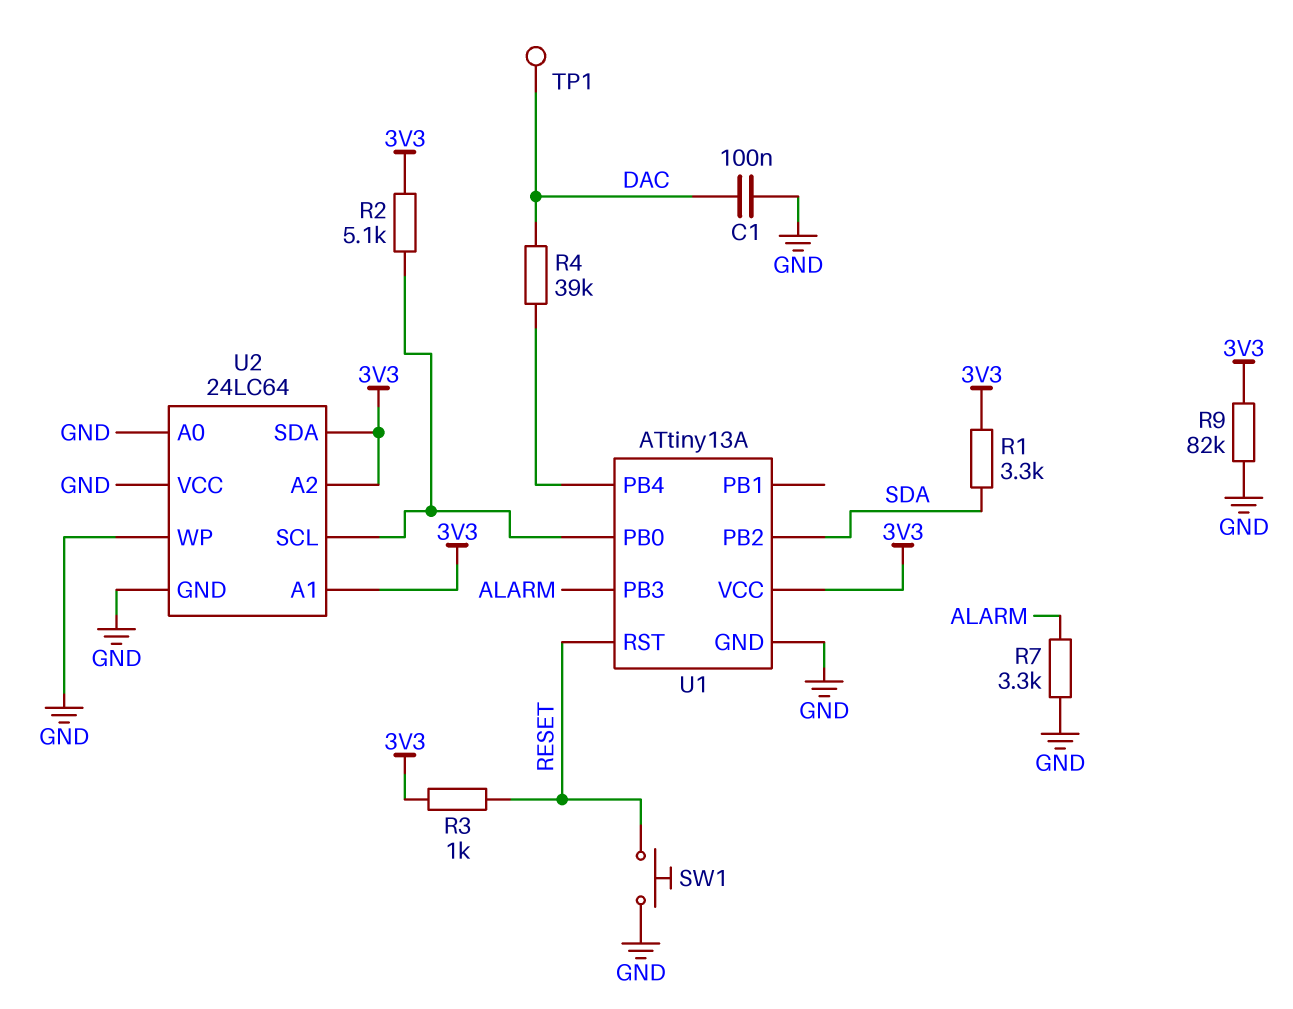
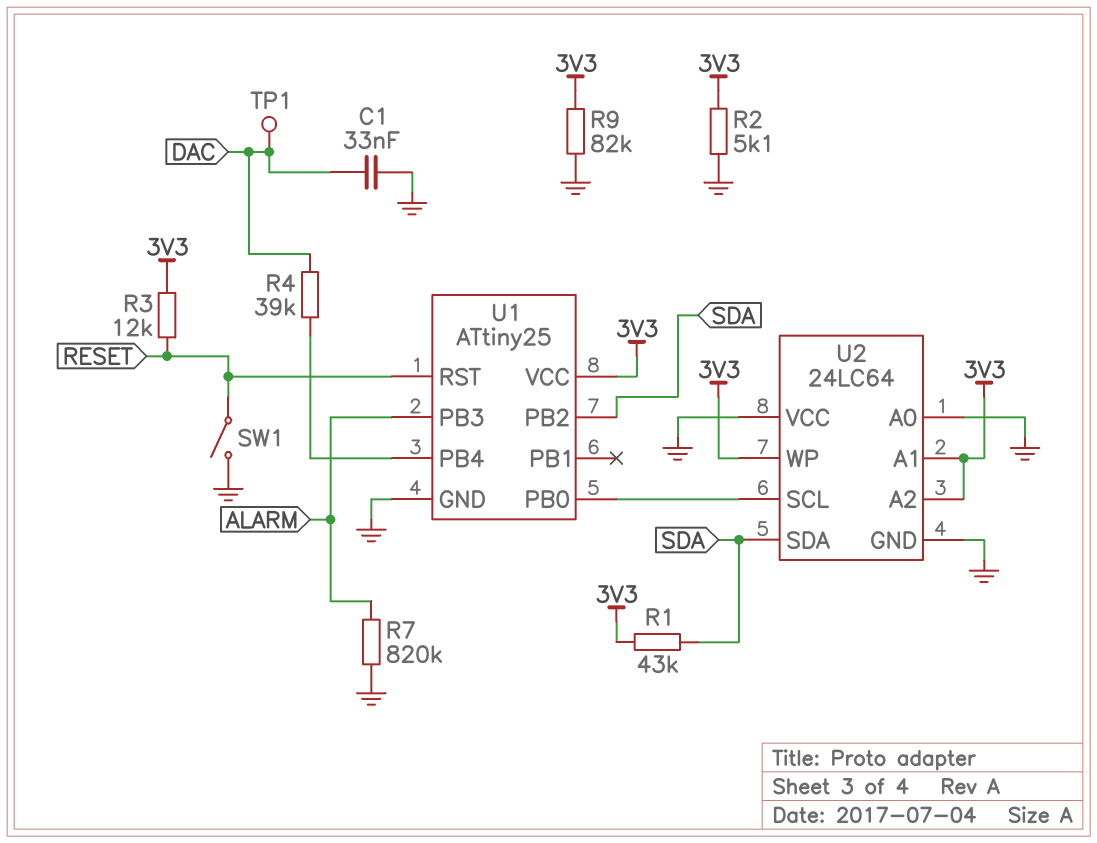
C1: 100nF (DAC, GND) -> 33nF (DAC, GND)
R1: 3.3k (3V3, SDA) -> 43k (3V3, SDA)
R2: 5.1k (3V3, U1/PB0) -> 5.1k (3V3, GND)
R3: 1k (3V3, RESET) -> 12k (3V3, RESET)
R7: 3.3k (ALARM, GND) -> 820k (ALARM, GND)
SW1: button (GND, RESET) -> switch (GND, RESET)
U1: ATtiny13A -> ATtiny25
U2 pin SDA: 3V3 -> SDA
U2 pin WP: GND -> 3V3

